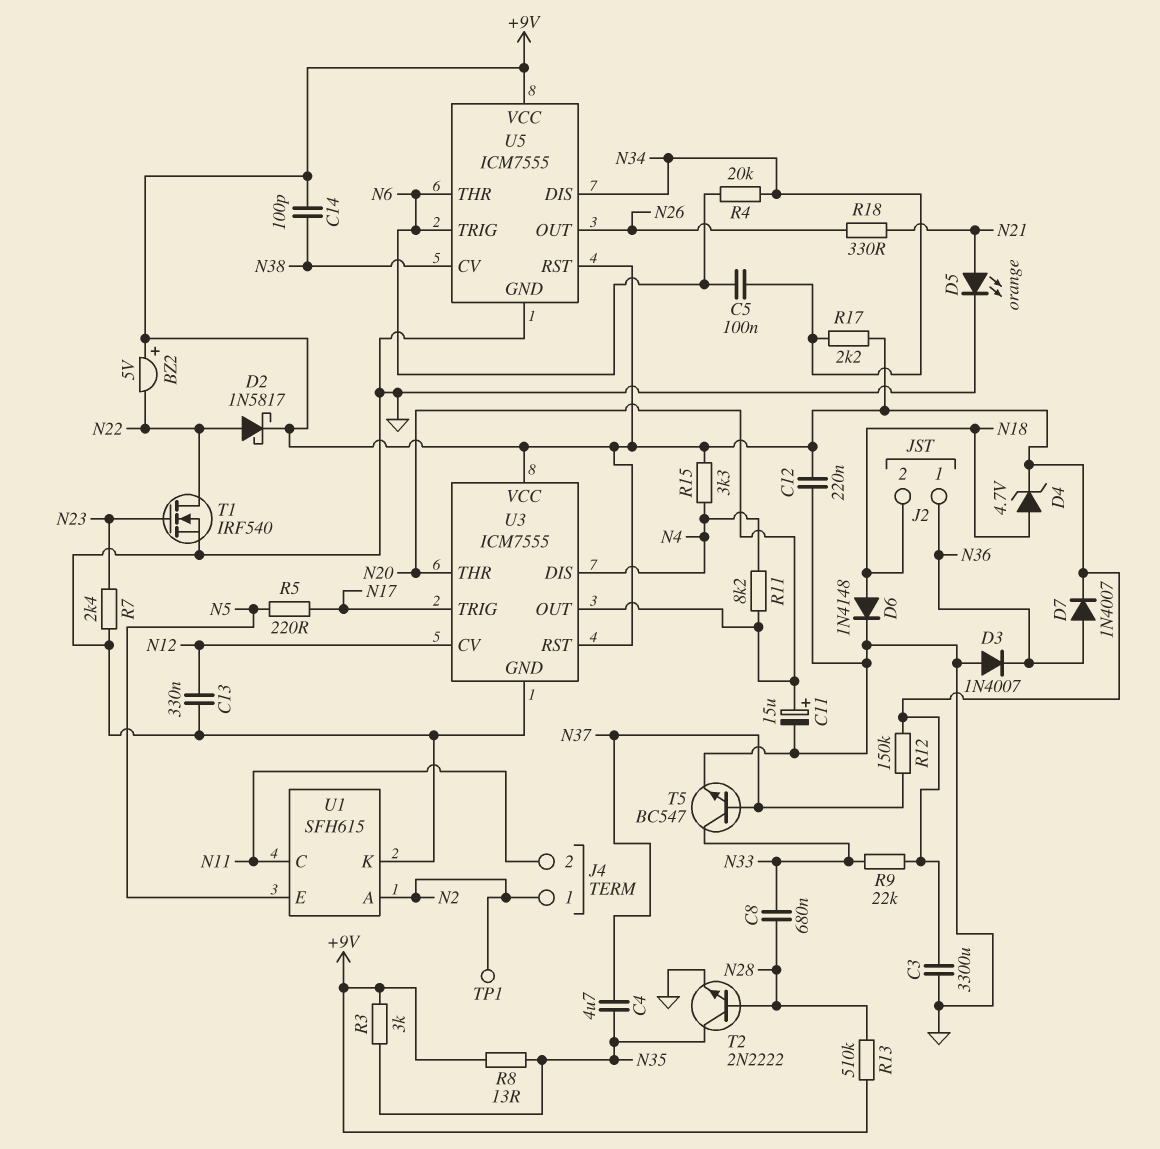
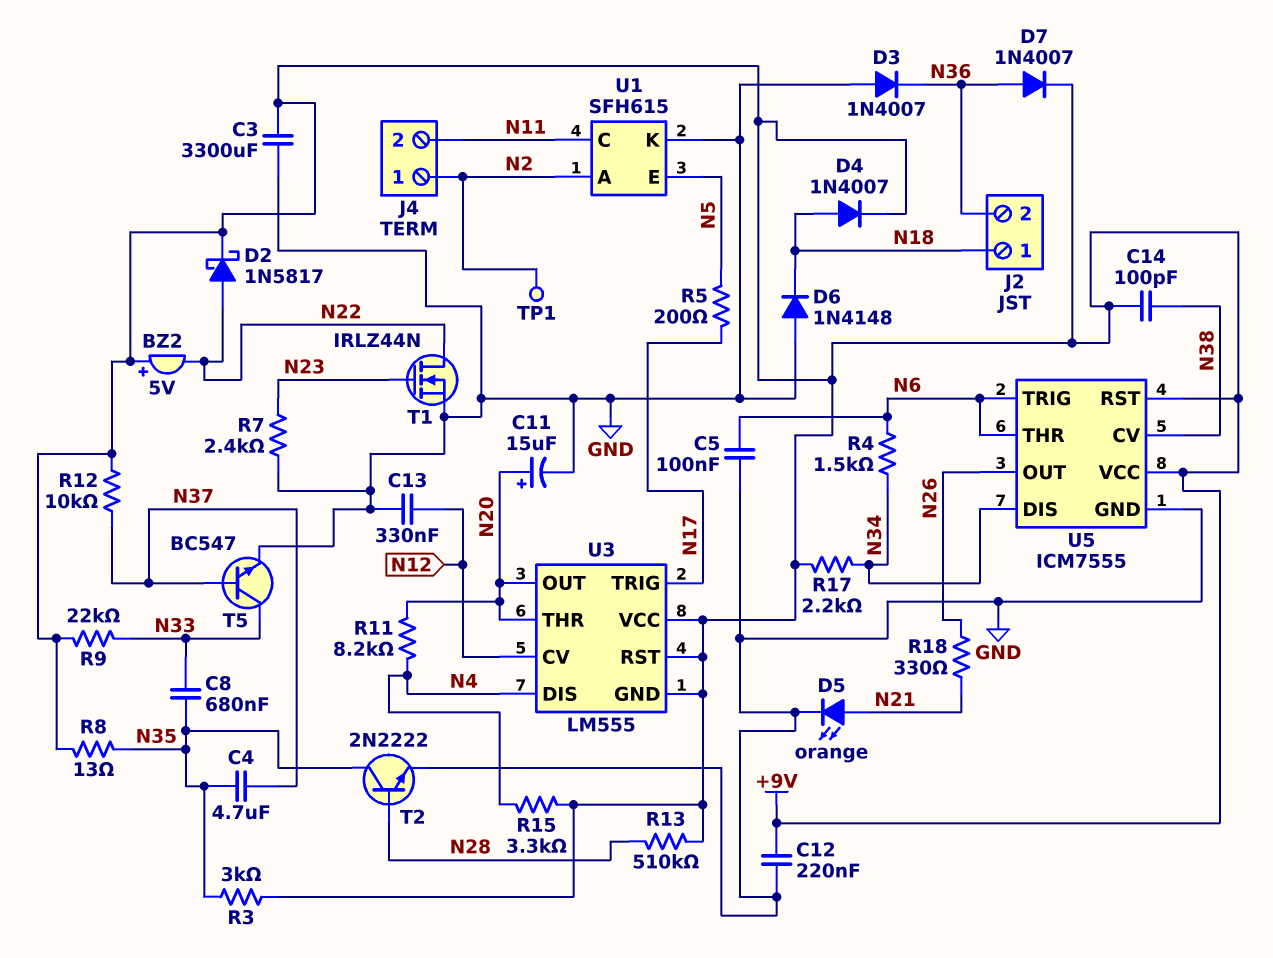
C5: 100nF (N6, N34) -> 100nF (GND, N6)
C8: 680nF (N28, N33) -> 680nF (N33, N35)
D4: zener 4.7V (A N18, K +9V) -> diode 1N4007 (A N18, K +9V)
D6: diode 1N4148 (A N18, K GND) -> diode 1N4148 (A GND, K N18)
J2 pin 1: N36 -> N18
J2 pin 2: N18 -> N36
R4: 20k (N6, N34) -> 1.5k (N6, N34)
R5: 220 (N5, N17) -> 200 (N5, N17)
R12: 150k (+9V, N37) -> 10k (+9V, N37)
T1: NMOS IRF540 (G N23, D N22, S GND) -> NMOS IRLZ44N (G N23, D N22, S GND)
U3: ICM7555 -> LM555
U3 pin GND: GND -> +9V

